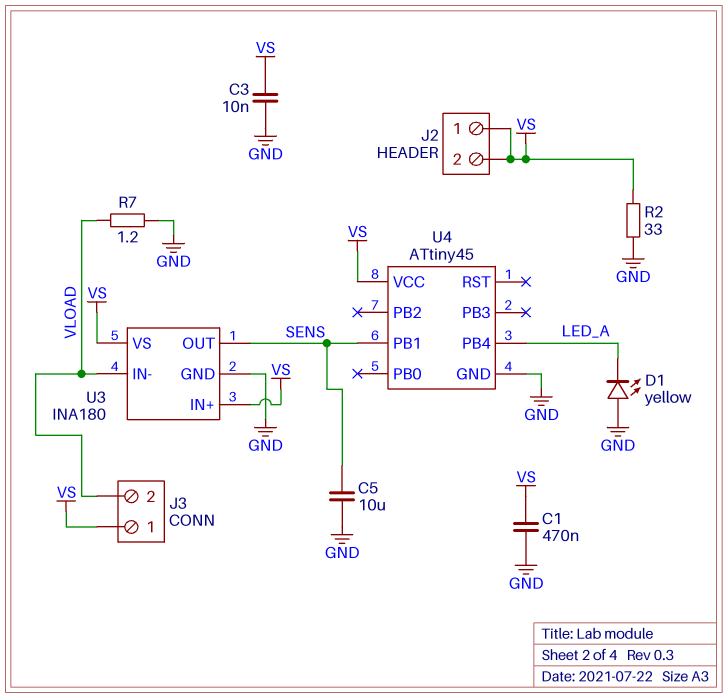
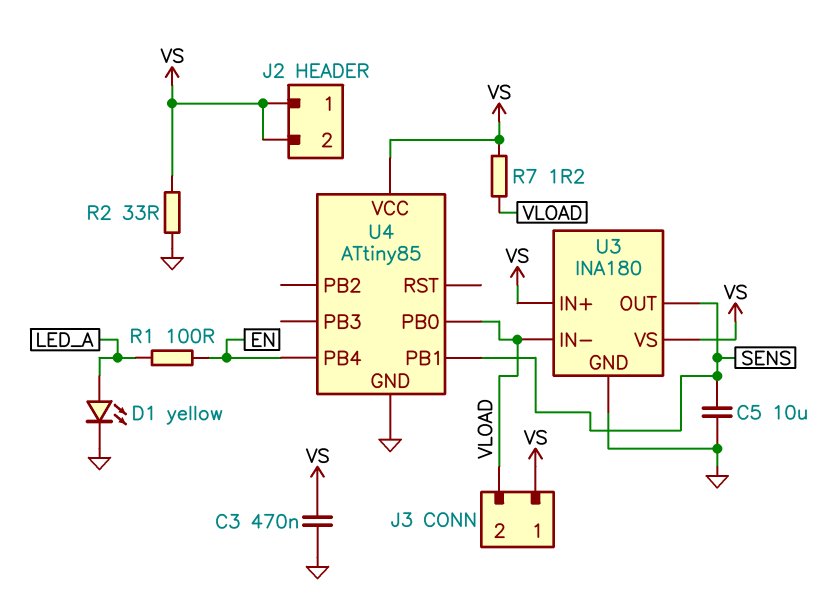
C1: 470nF (GND, VS) -> none
C3: 10nF (GND, VS) -> 470nF (GND, VS)
D1: LED yellow (A GND, K LED_A) -> LED yellow (A LED_A, K GND)
R1: none -> 100 (EN, LED_A)
R7: 1.2 (GND, VLOAD) -> 1.2 (VLOAD, VS)
U4: ATtiny45 -> ATtiny85
U4 pin PB0: none -> VLOAD
U4 pin PB4: LED_A -> EN

